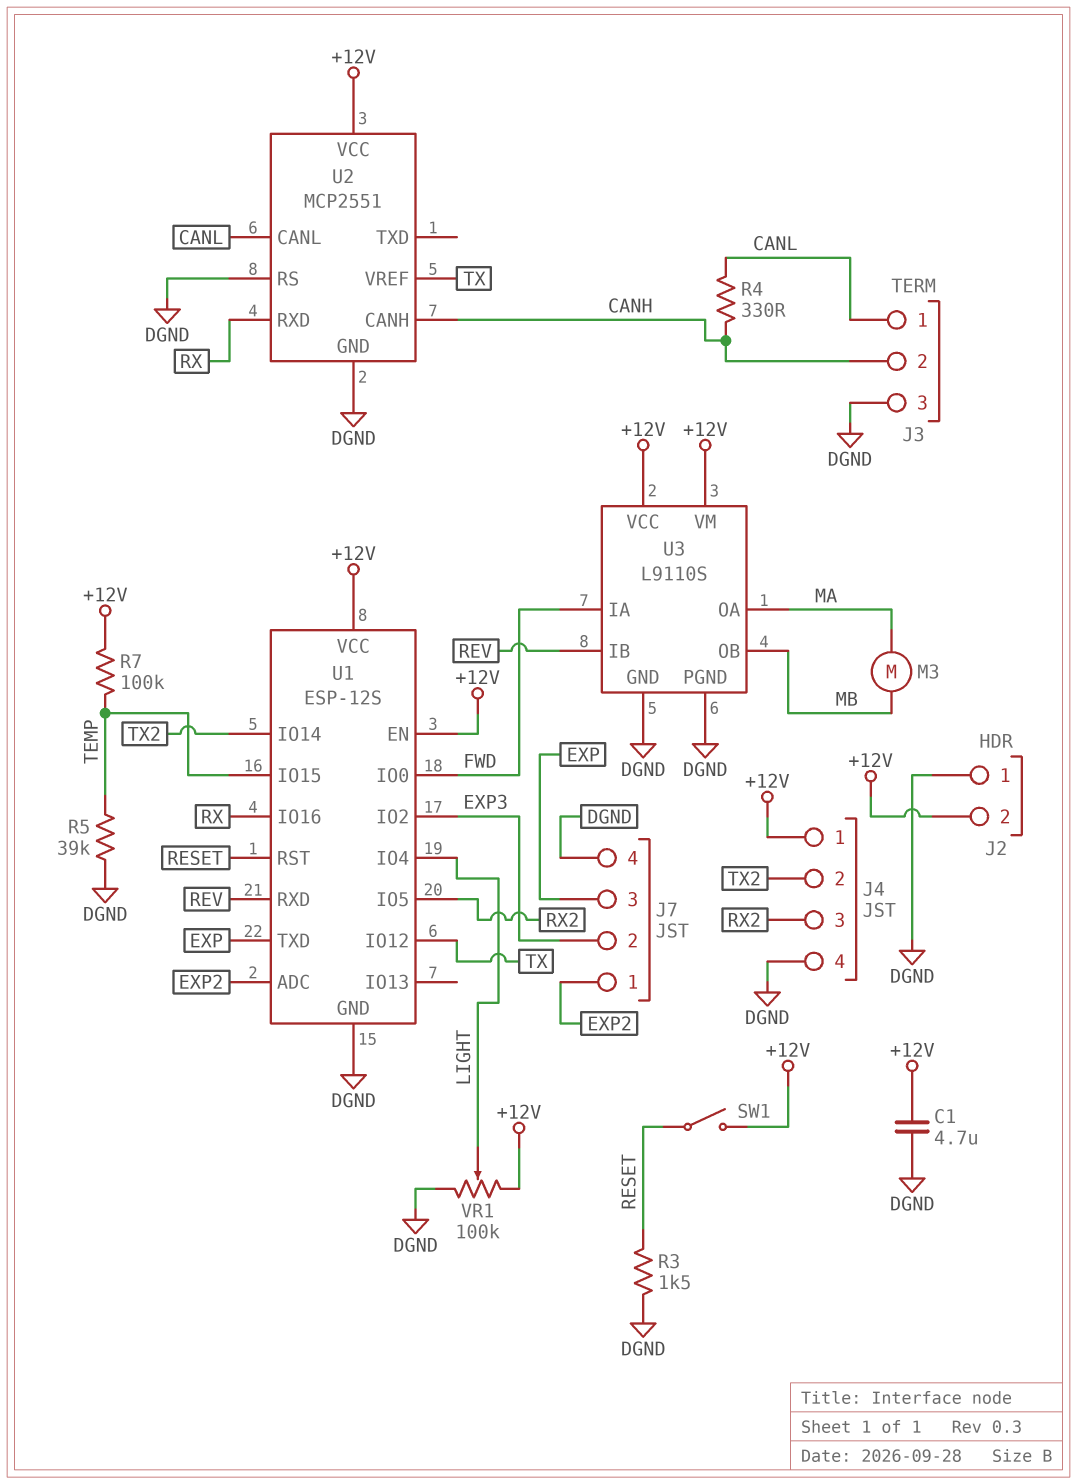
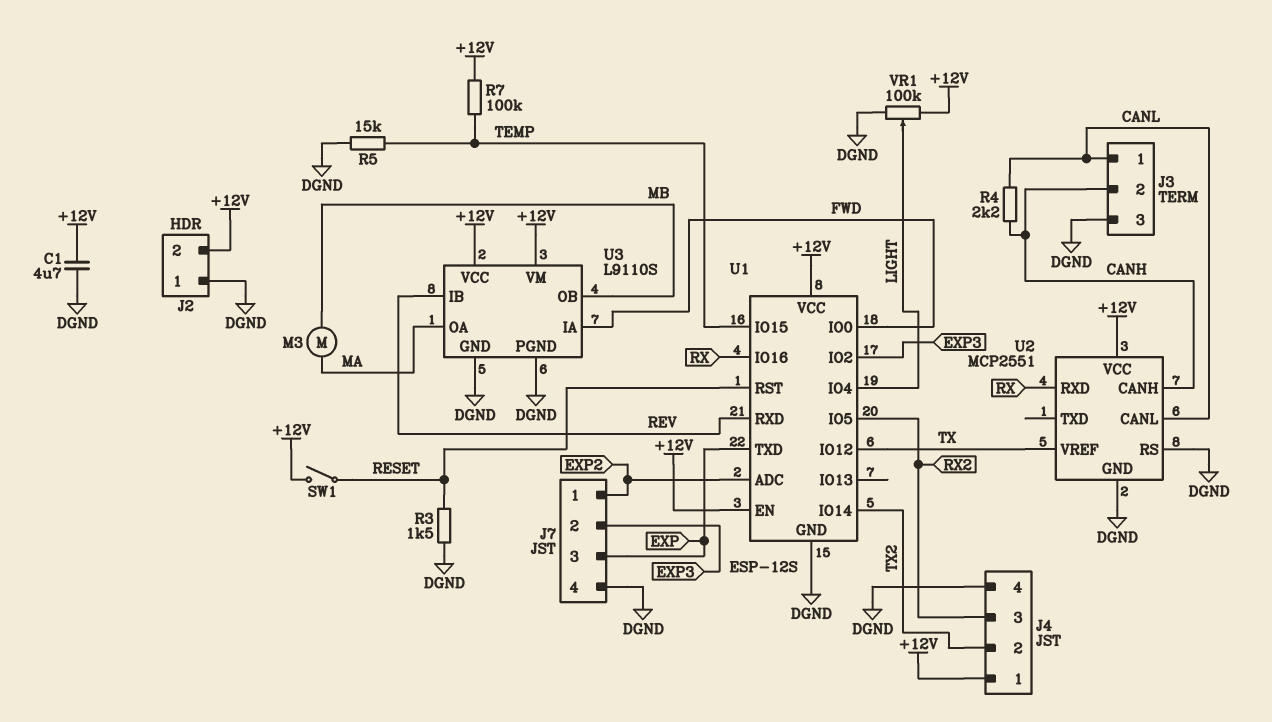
R4: 330 (CANH, CANL) -> 2.2k (CANH, CANL)
R5: 39k (DGND, TEMP) -> 15k (DGND, TEMP)

